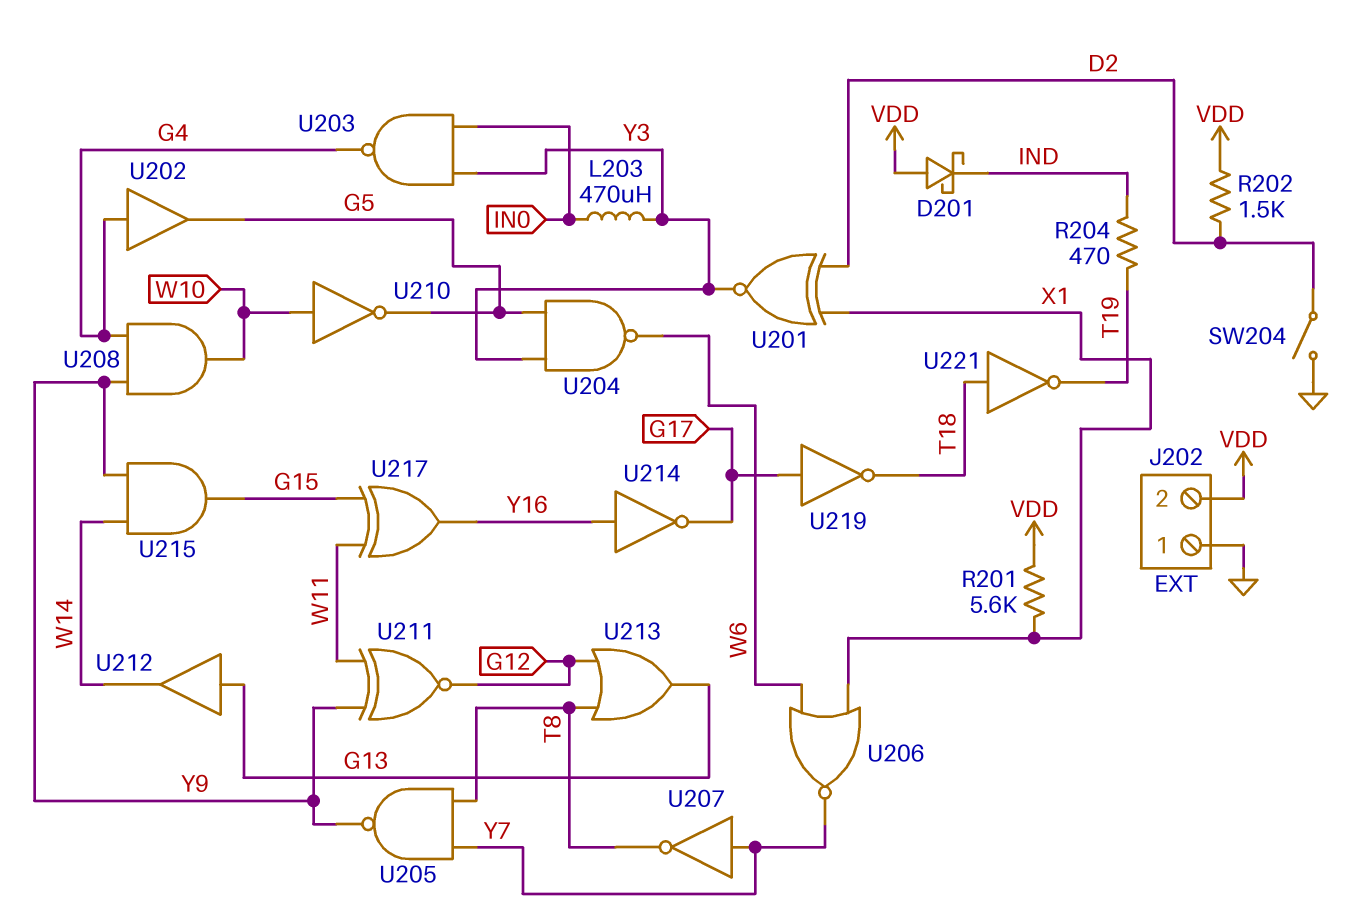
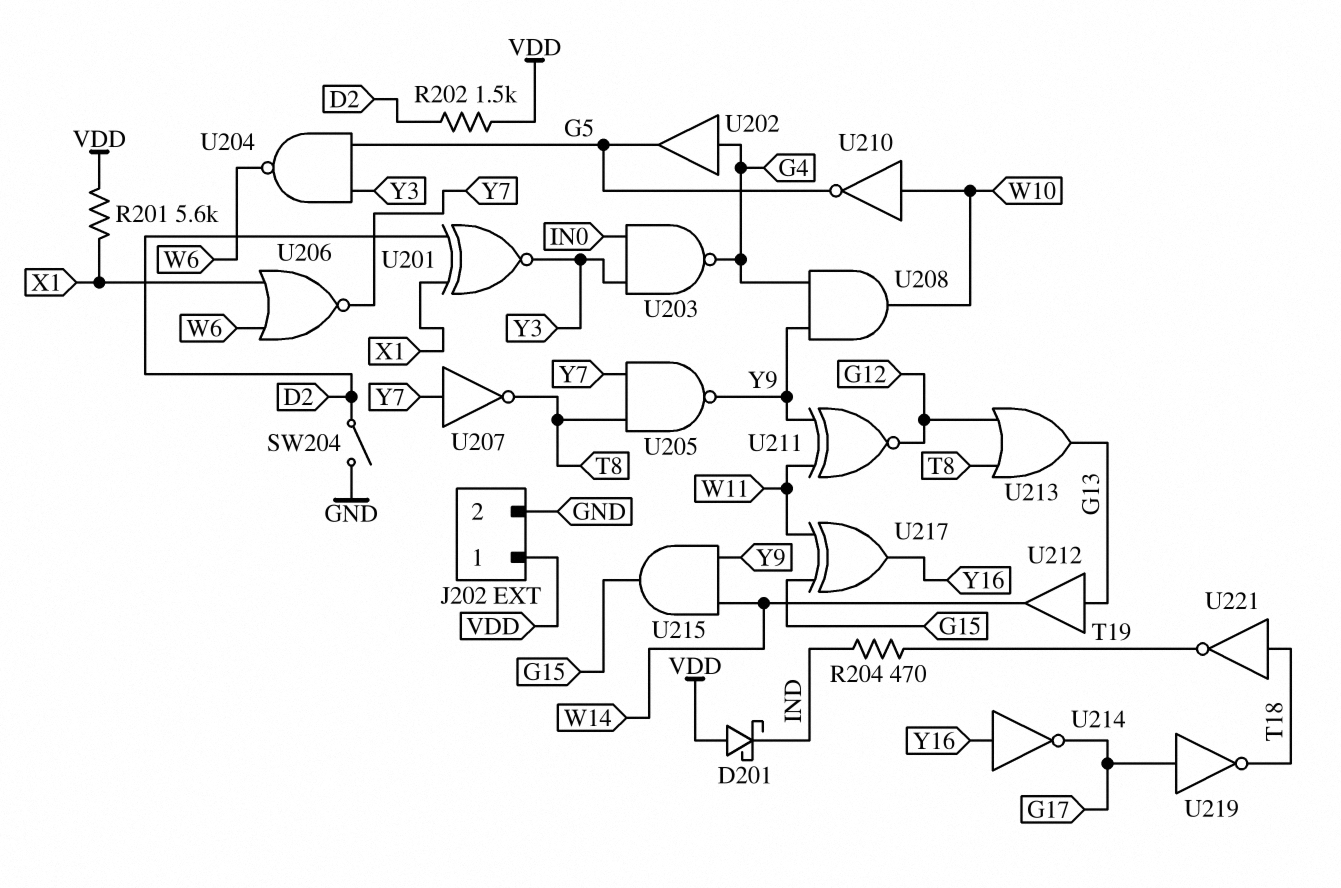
J202 pin 1: GND -> VDD
J202 pin 2: VDD -> GND
L203: 470uH (IN0, Y3) -> none

